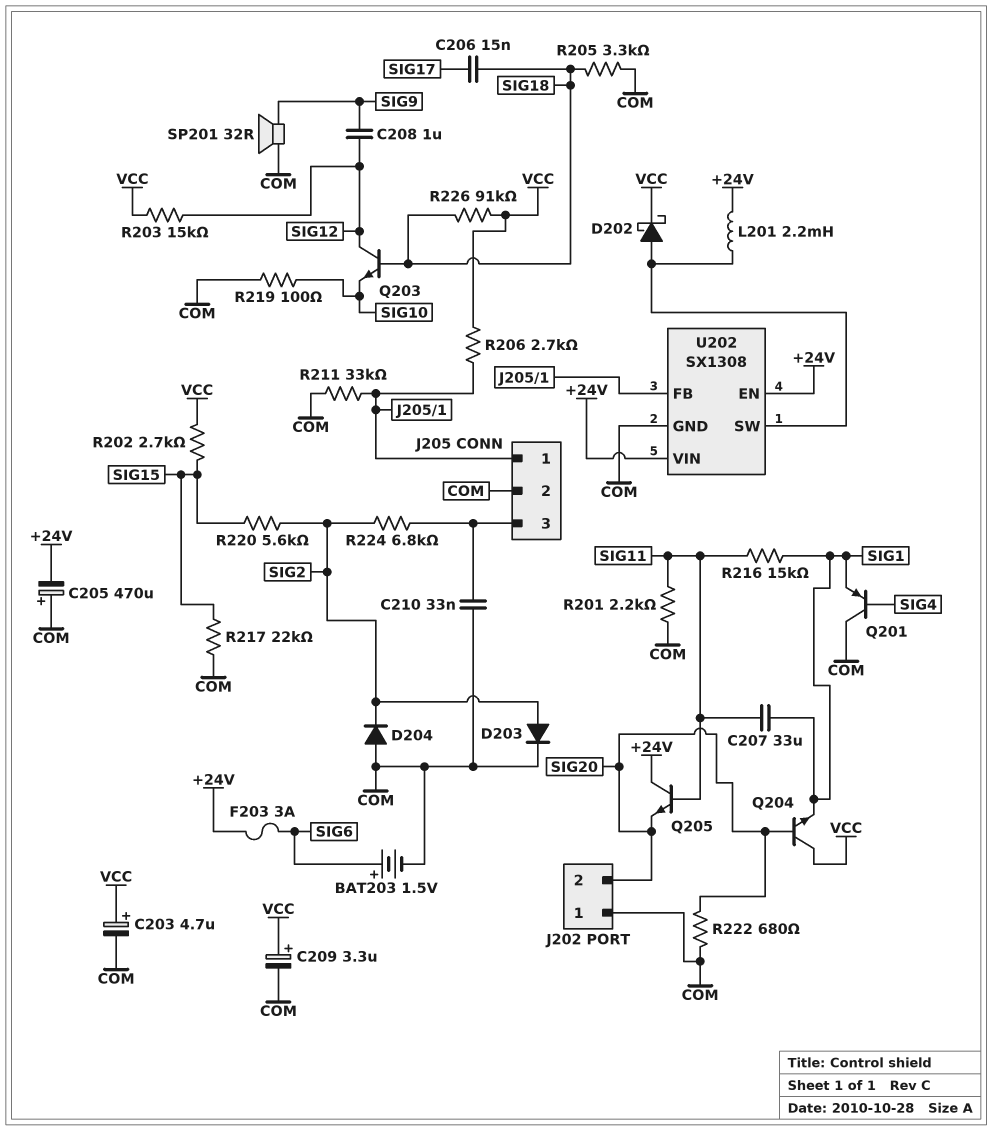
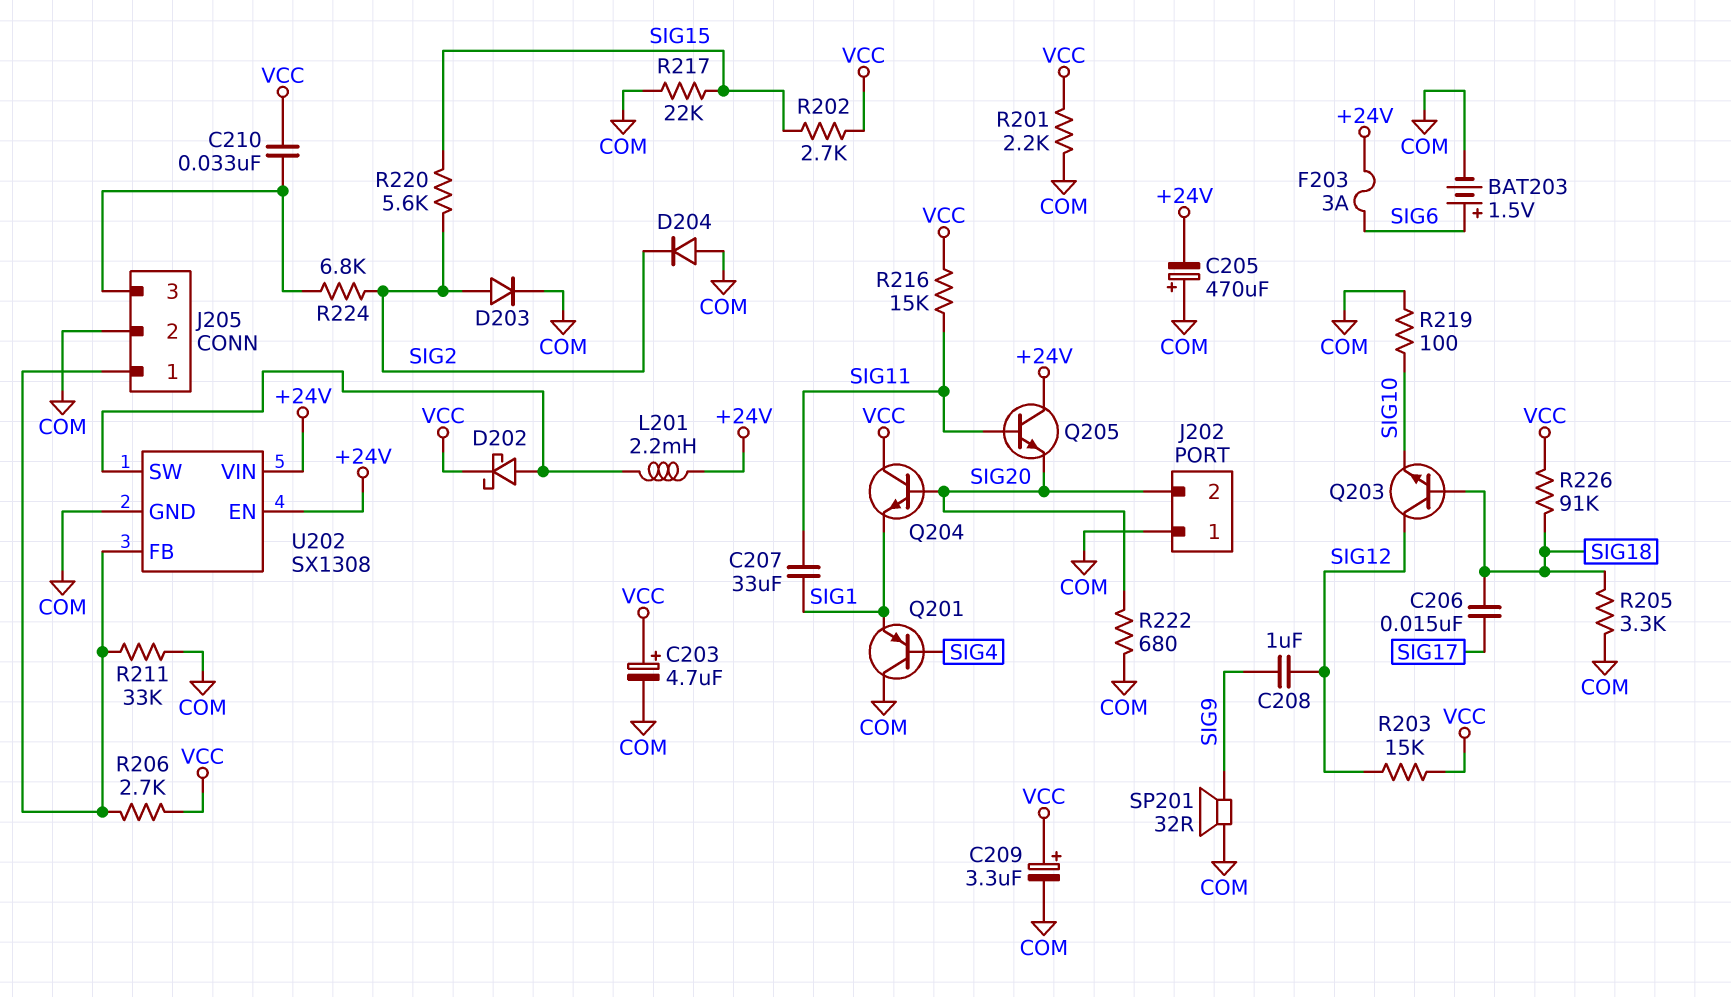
C210: 33nF (COM, J205/3) -> 33nF (J205/3, VCC)
R201: 2.2k (COM, SIG11) -> 2.2k (COM, VCC)
R216: 15k (SIG1, SIG11) -> 15k (SIG11, VCC)

